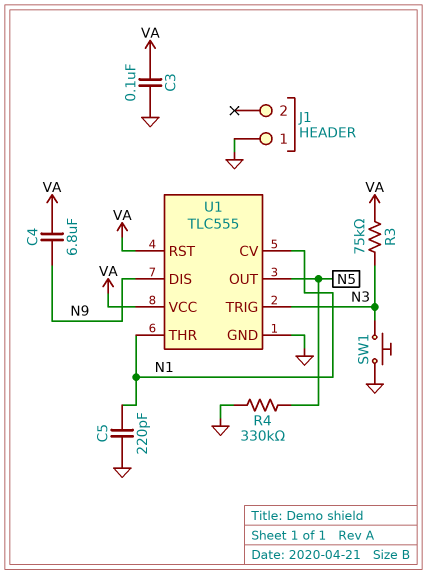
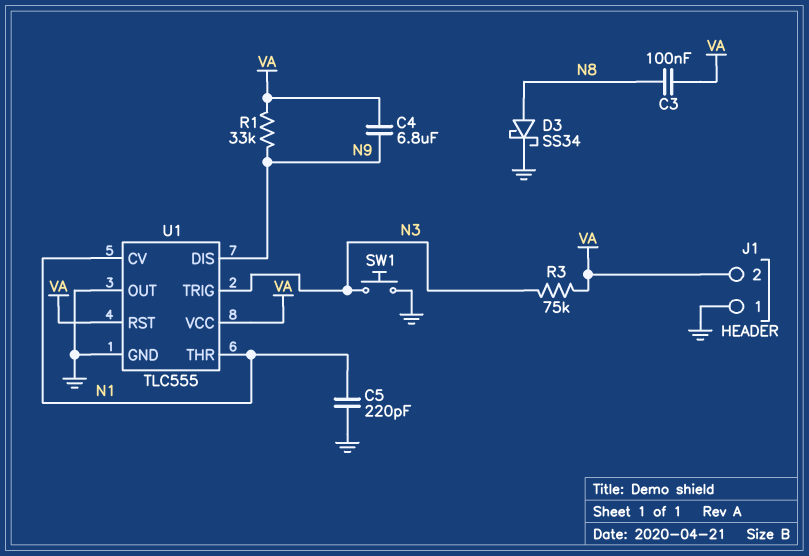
C3: 100nF (GND, VA) -> 100nF (N8, VA)
D3: none -> schottky SS34 (A N8, K GND)
J1 pin 2: none -> VA
R1: none -> 33k (N9, VA)
R4: 330k (GND, N5) -> none
U1 pin OUT: N5 -> GND

